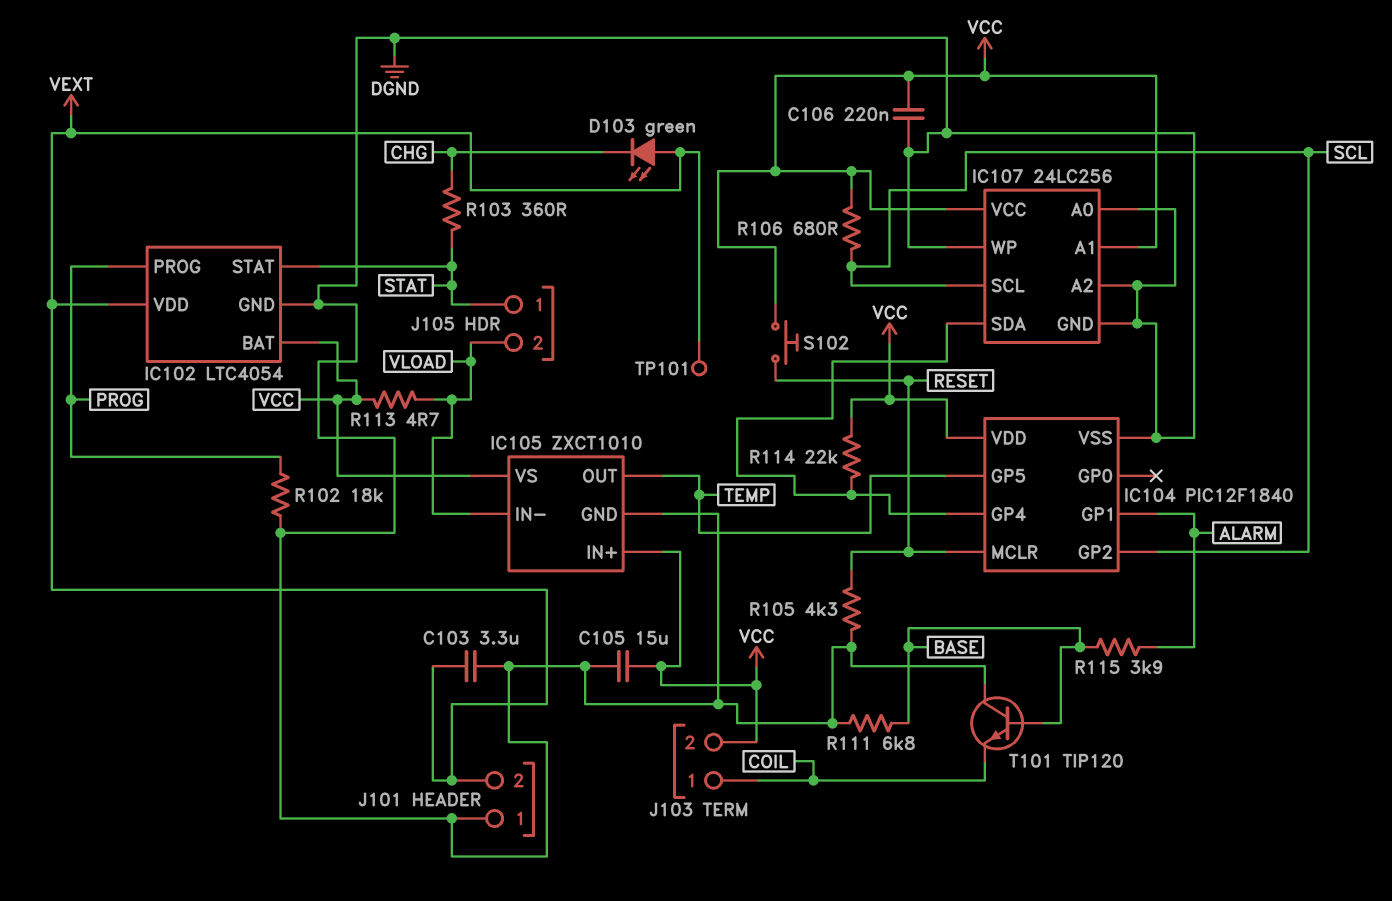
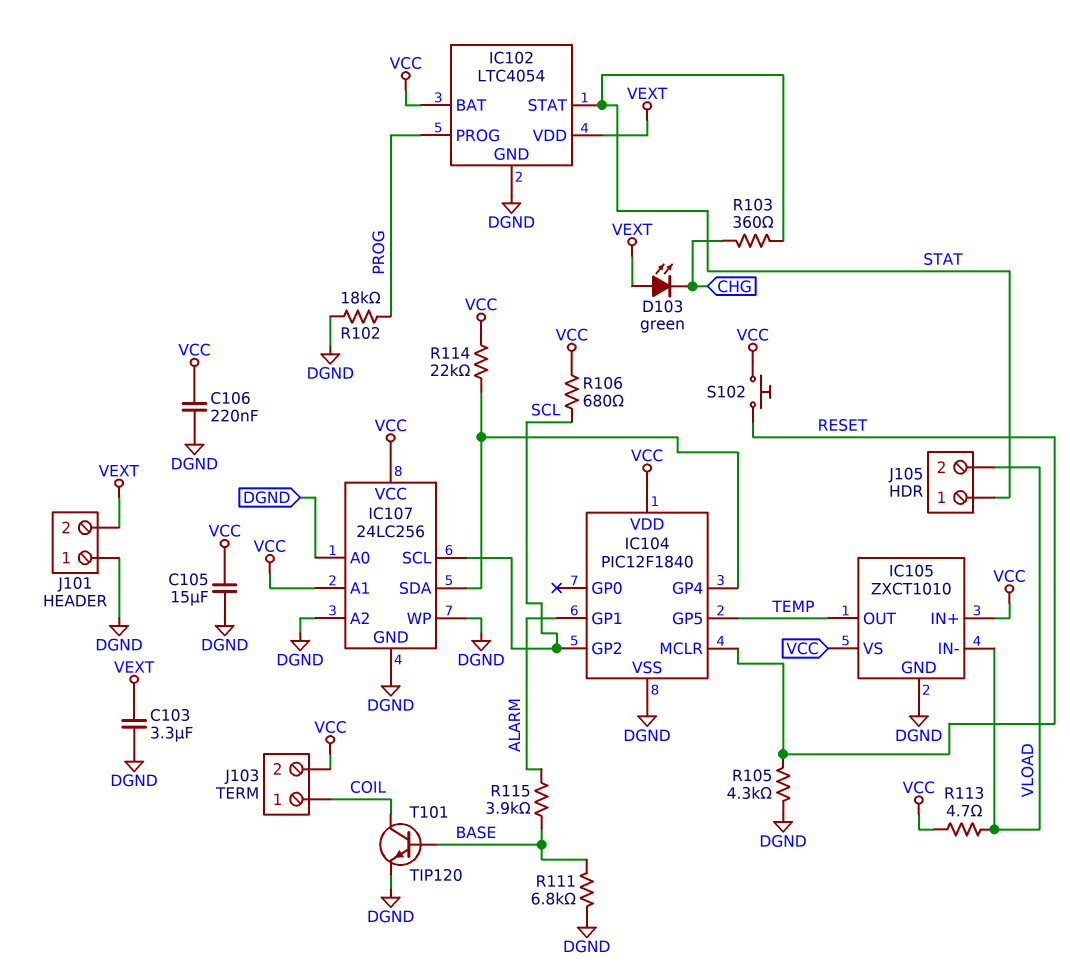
T101: NPN TIP120 (B BASE, C DGND, E COIL) -> NPN TIP120 (B BASE, C COIL, E DGND)
TP101: test point (VEXT) -> none

